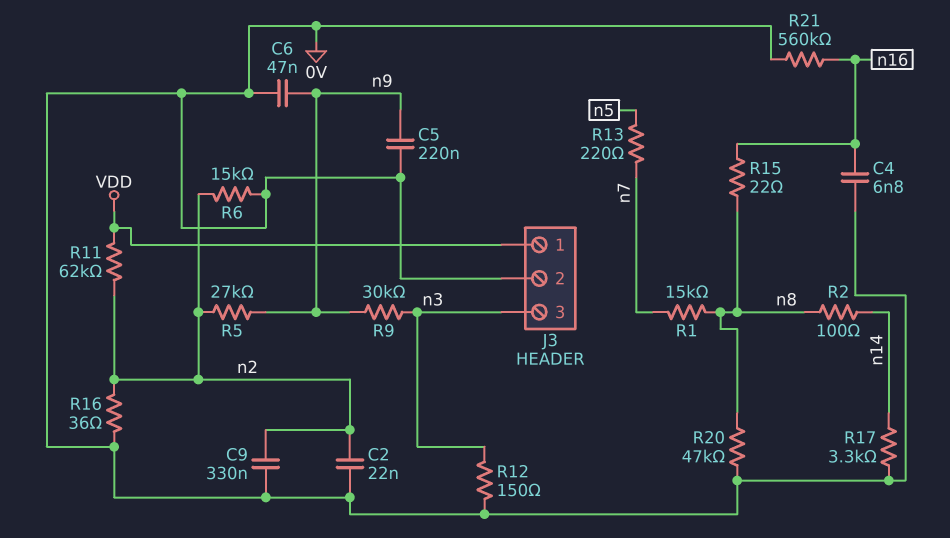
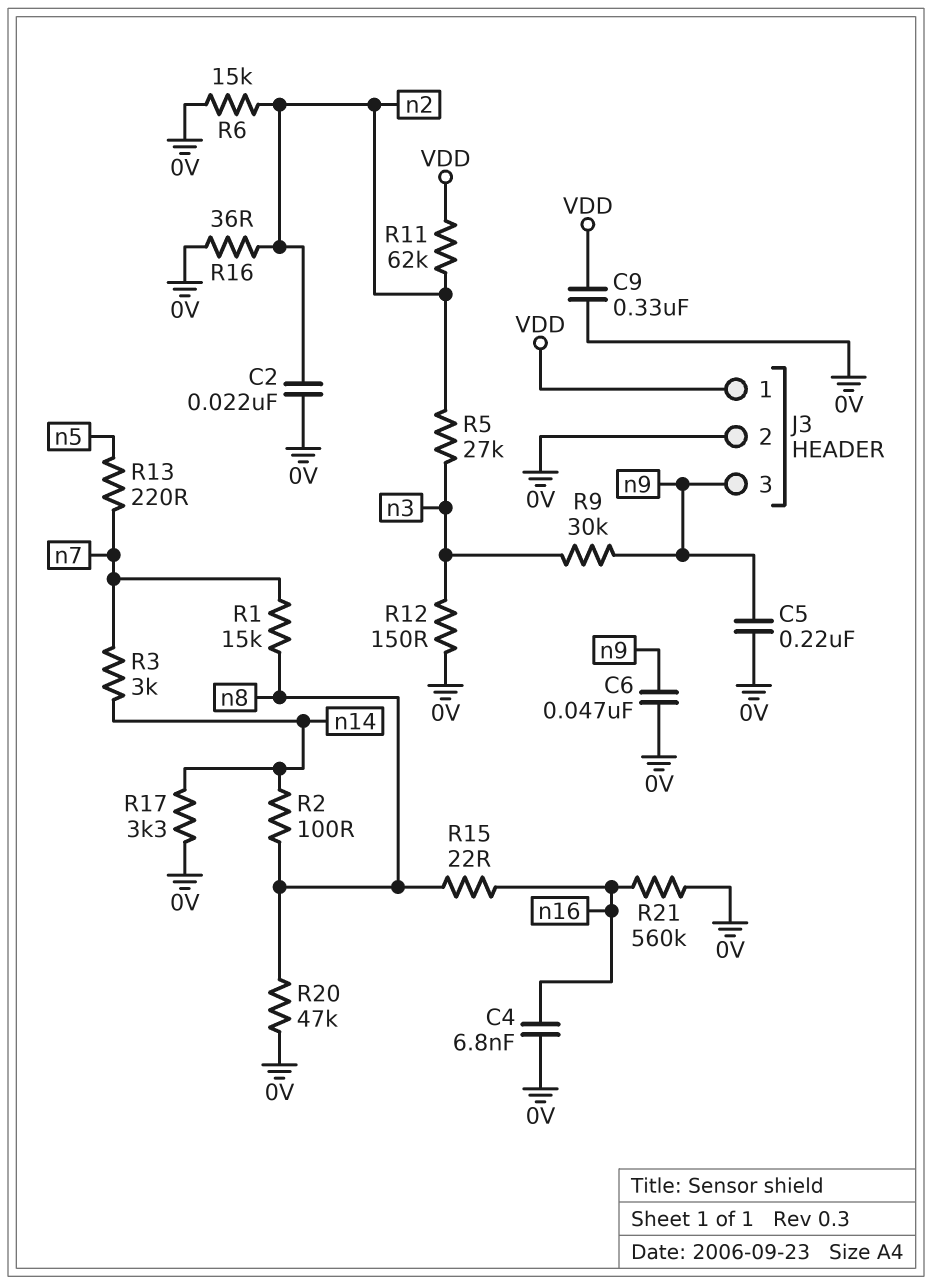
C9: 330nF (0V, n2) -> 330nF (0V, VDD)
J3 pin 3: n3 -> n9
R3: none -> 3k (n7, n14)
R5: 27k (n2, n9) -> 27k (n2, n3)

